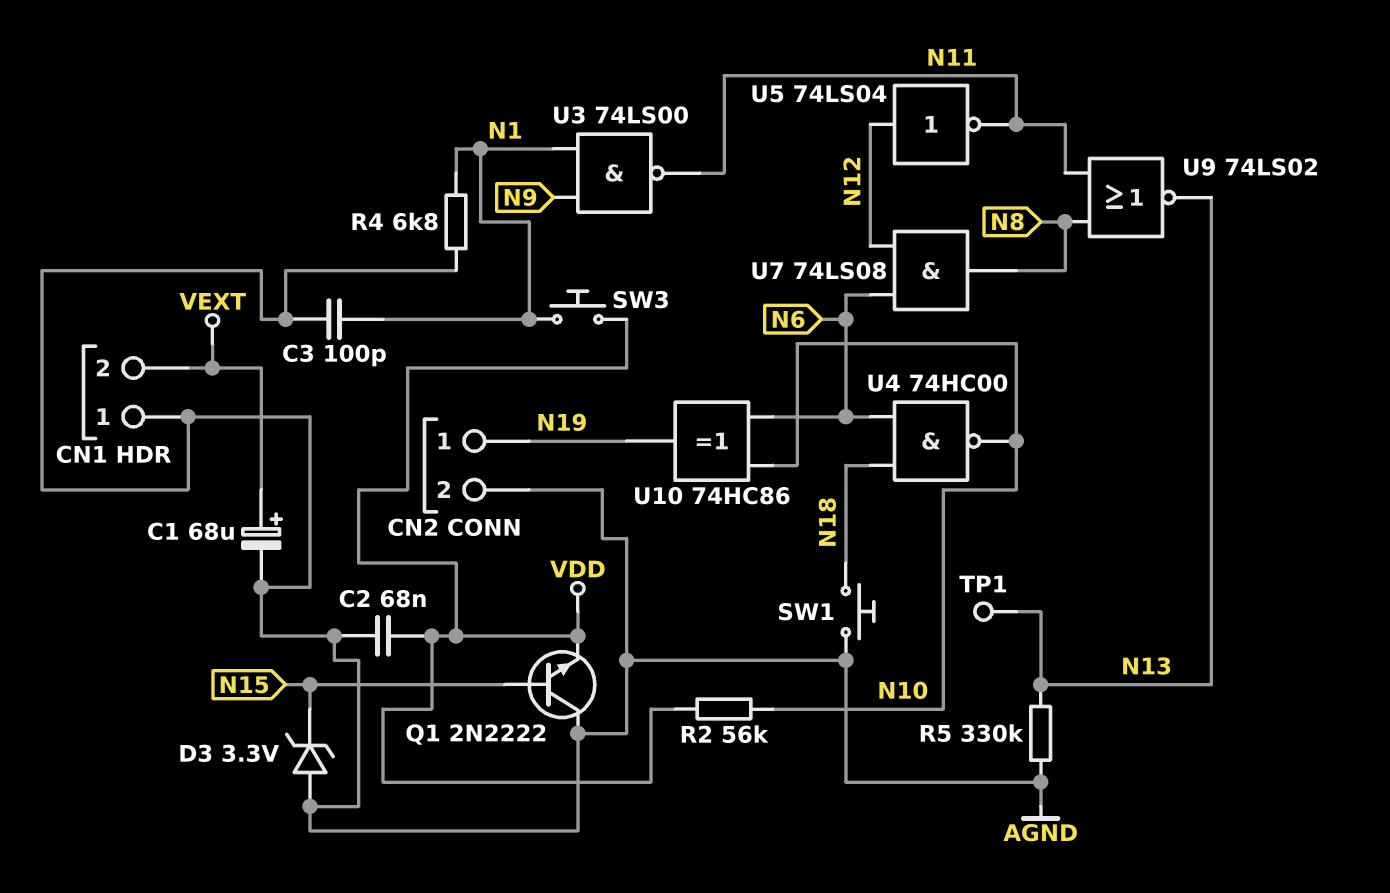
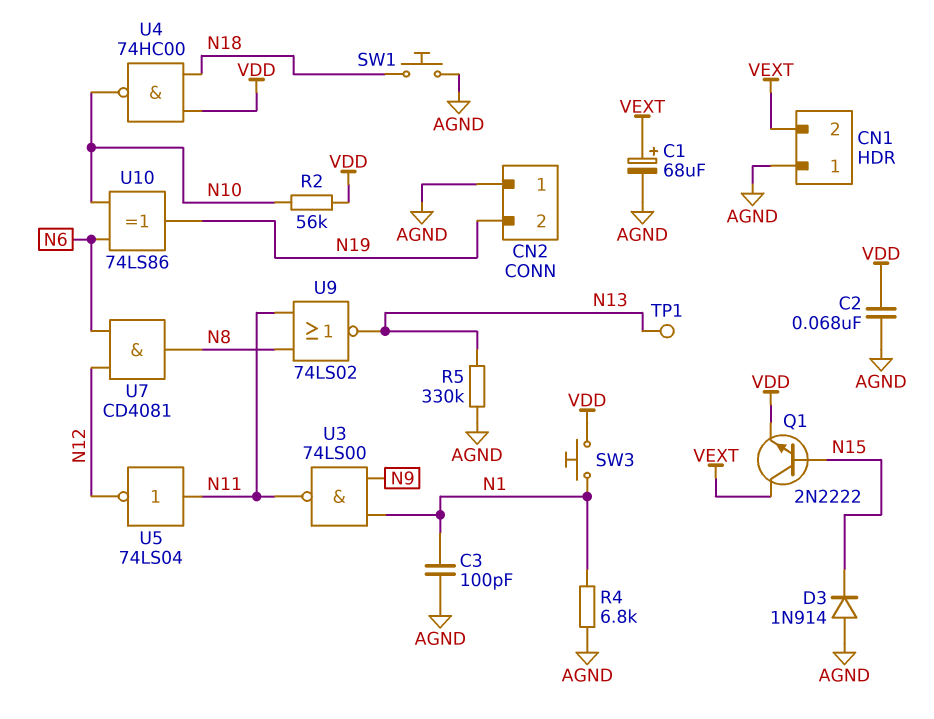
CN2 pin 1: N19 -> AGND
CN2 pin 2: AGND -> N19
D3: zener 3.3V (A AGND, K N15) -> diode 1N914 (A AGND, K N15)
Q1: NPN 2N2222 (B N15, C AGND, E VDD) -> NPN 2N2222 (B N15, C VEXT, E VDD)
U4: NAND 74HC00 (in N6, in N18, out N10) -> NAND 74HC00 (in N18, in VDD, out N10)
U5: NOT 74LS04 (in N12, out N11) -> NOT 74LS04 (in N11, out N12)
U7: AND 74LS08 (in N6, in N12, out N8) -> AND CD4081 (in N6, in N12, out N8)
U10: XOR 74HC86 (in N6, in N10, out N19) -> XOR 74LS86 (in N6, in N10, out N19)

